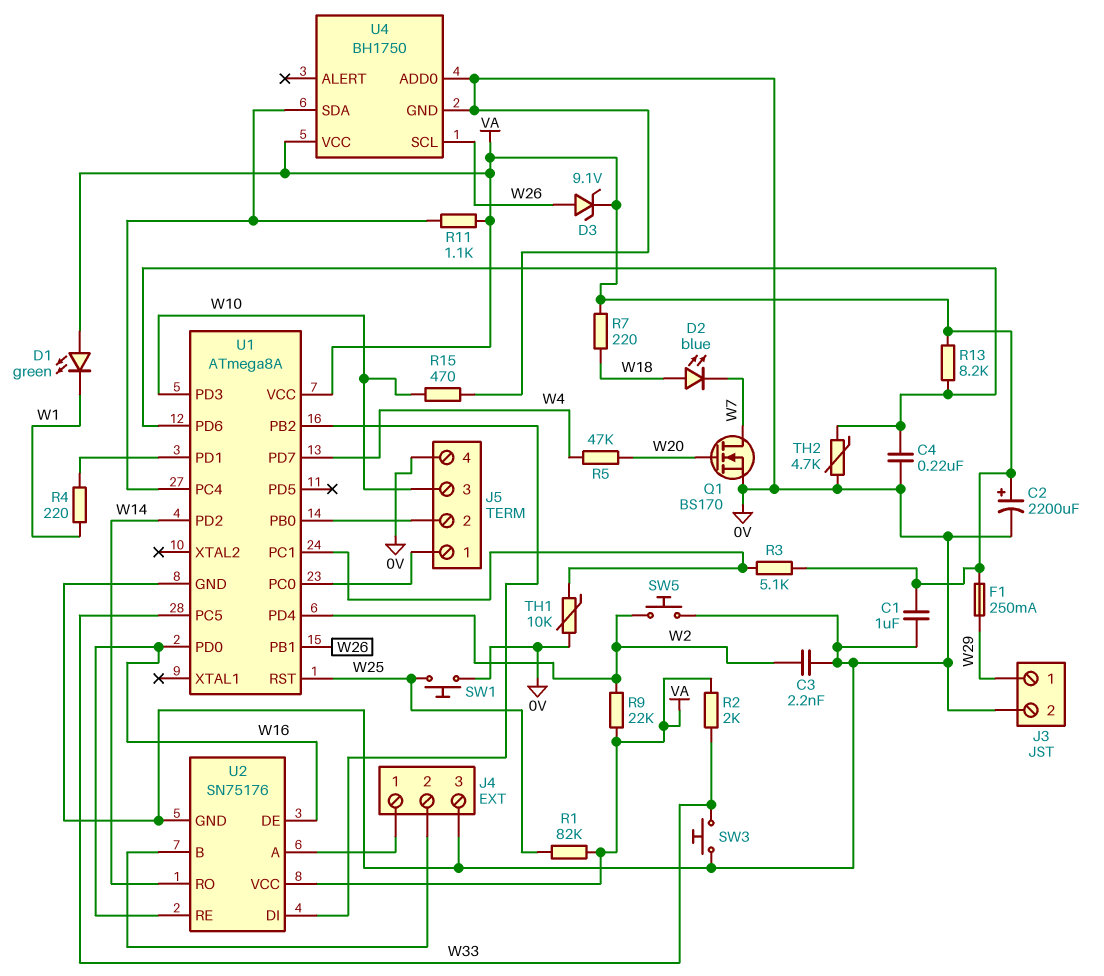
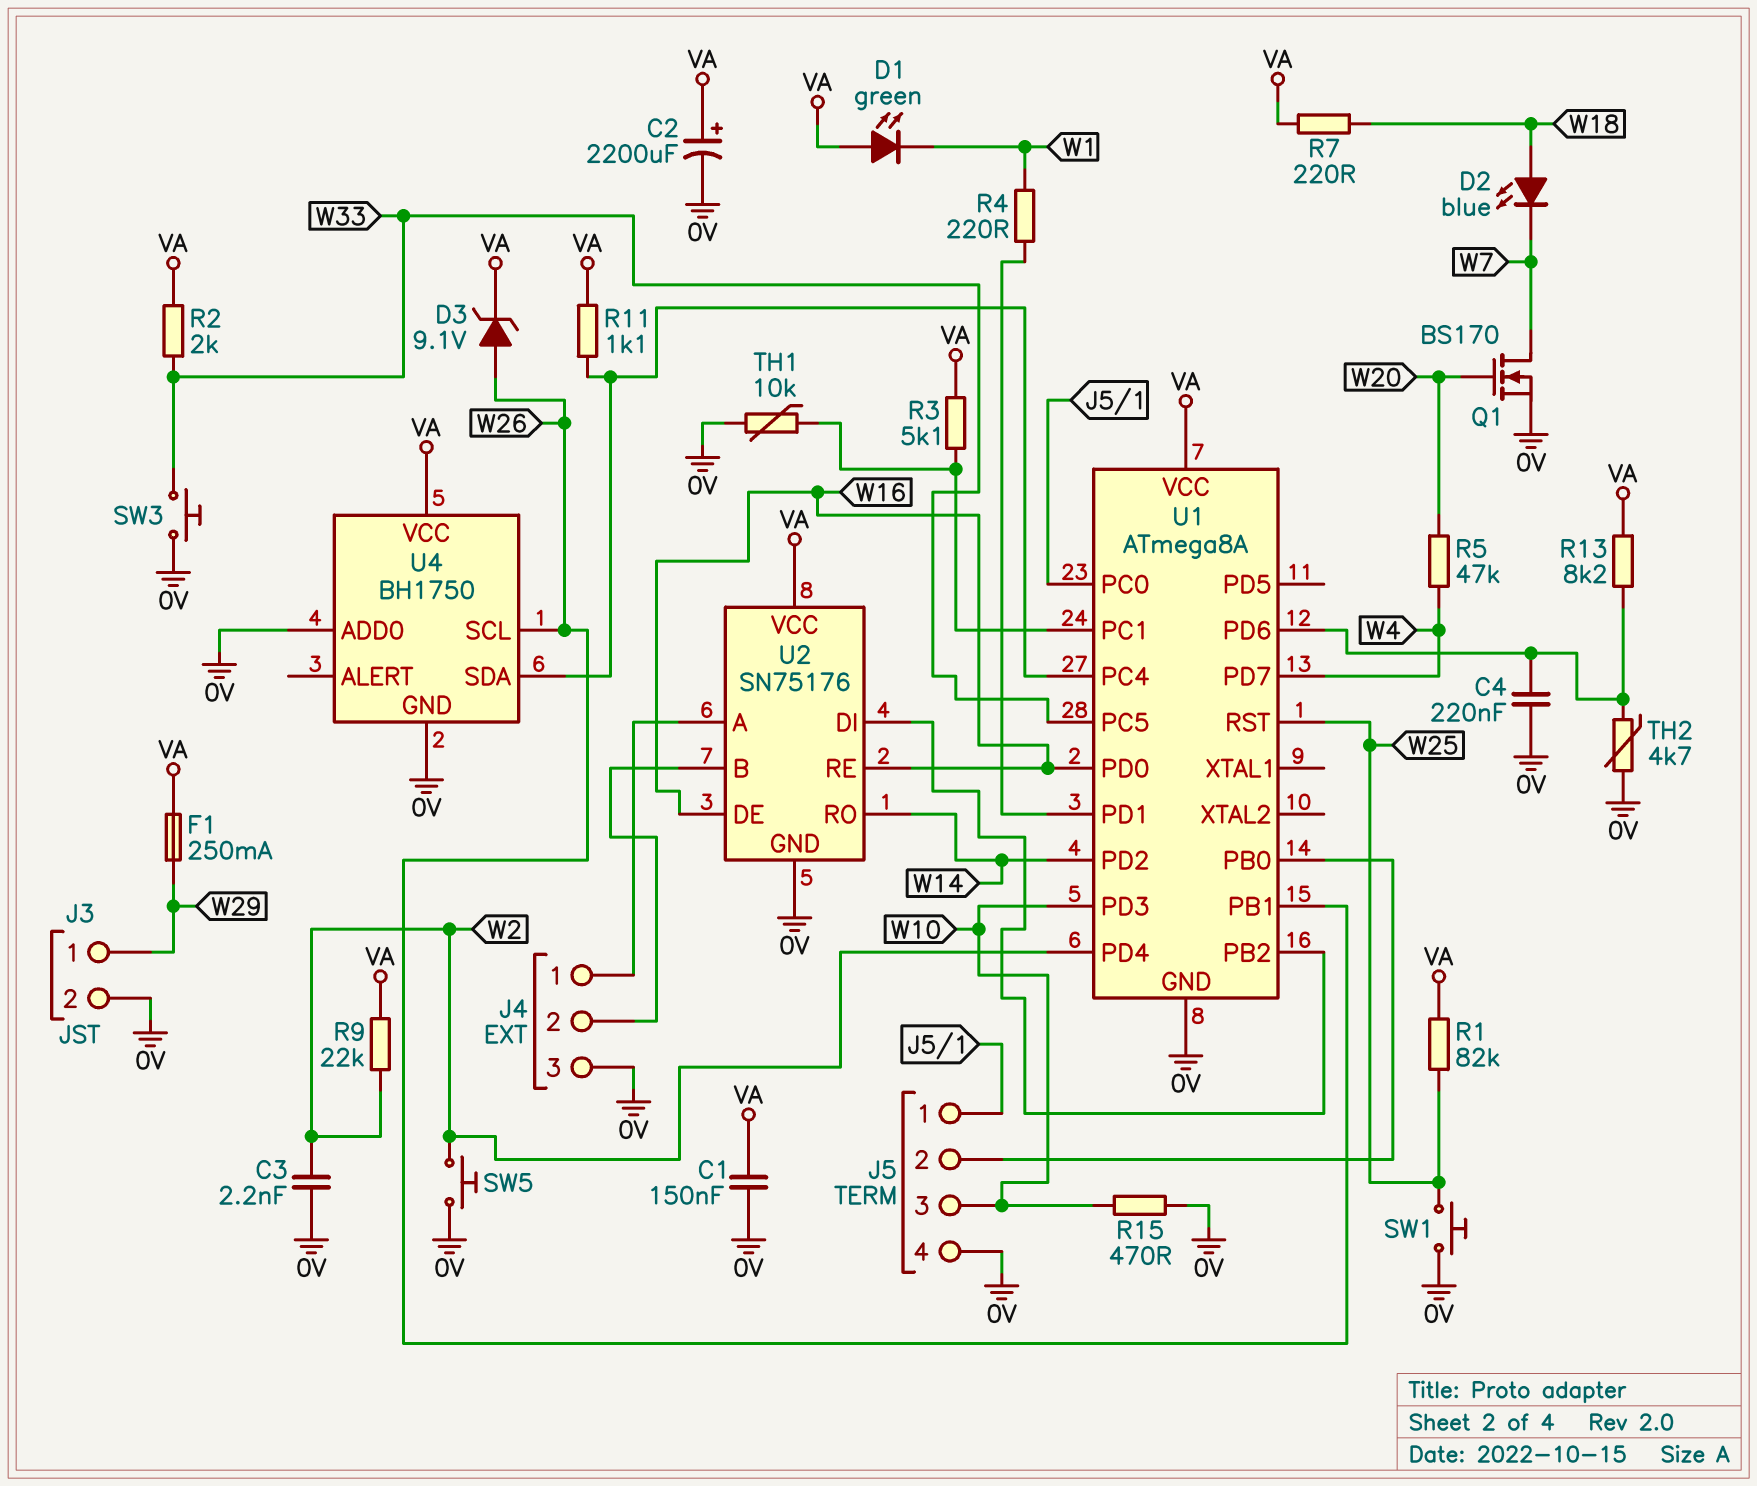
C1: 1uF (0V, VA) -> 150nF (0V, VA)

